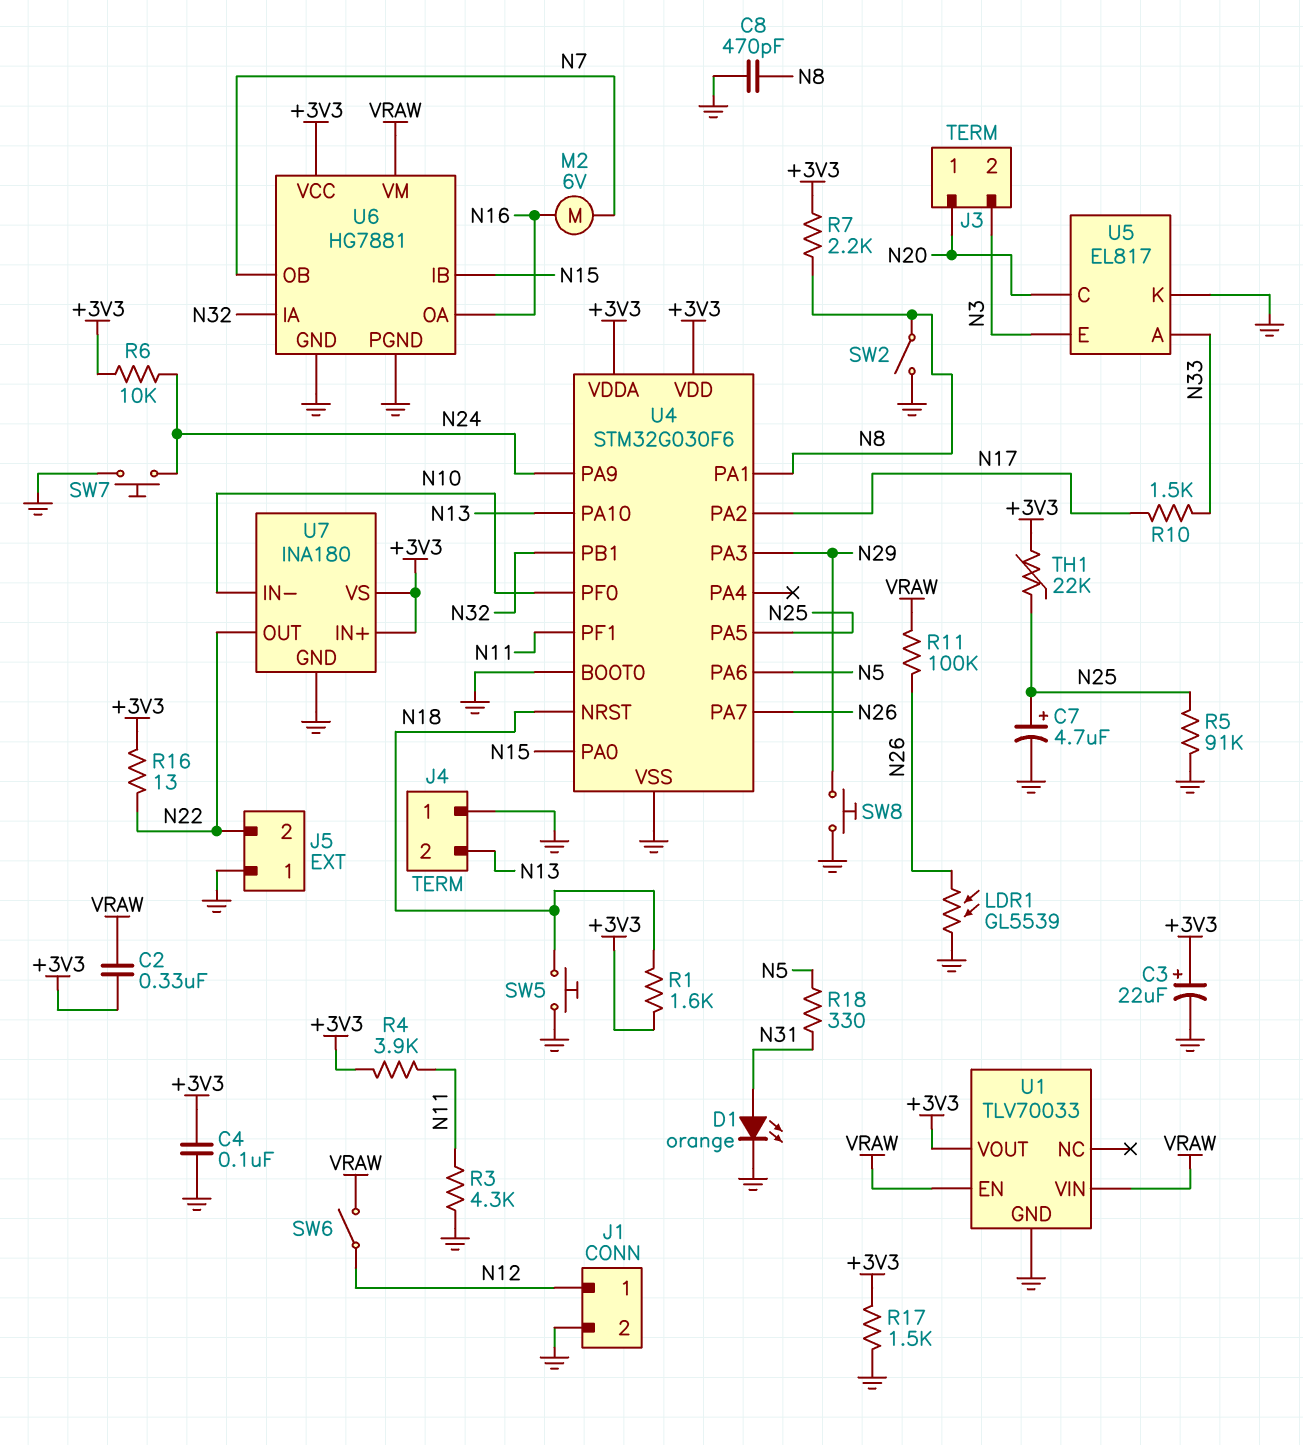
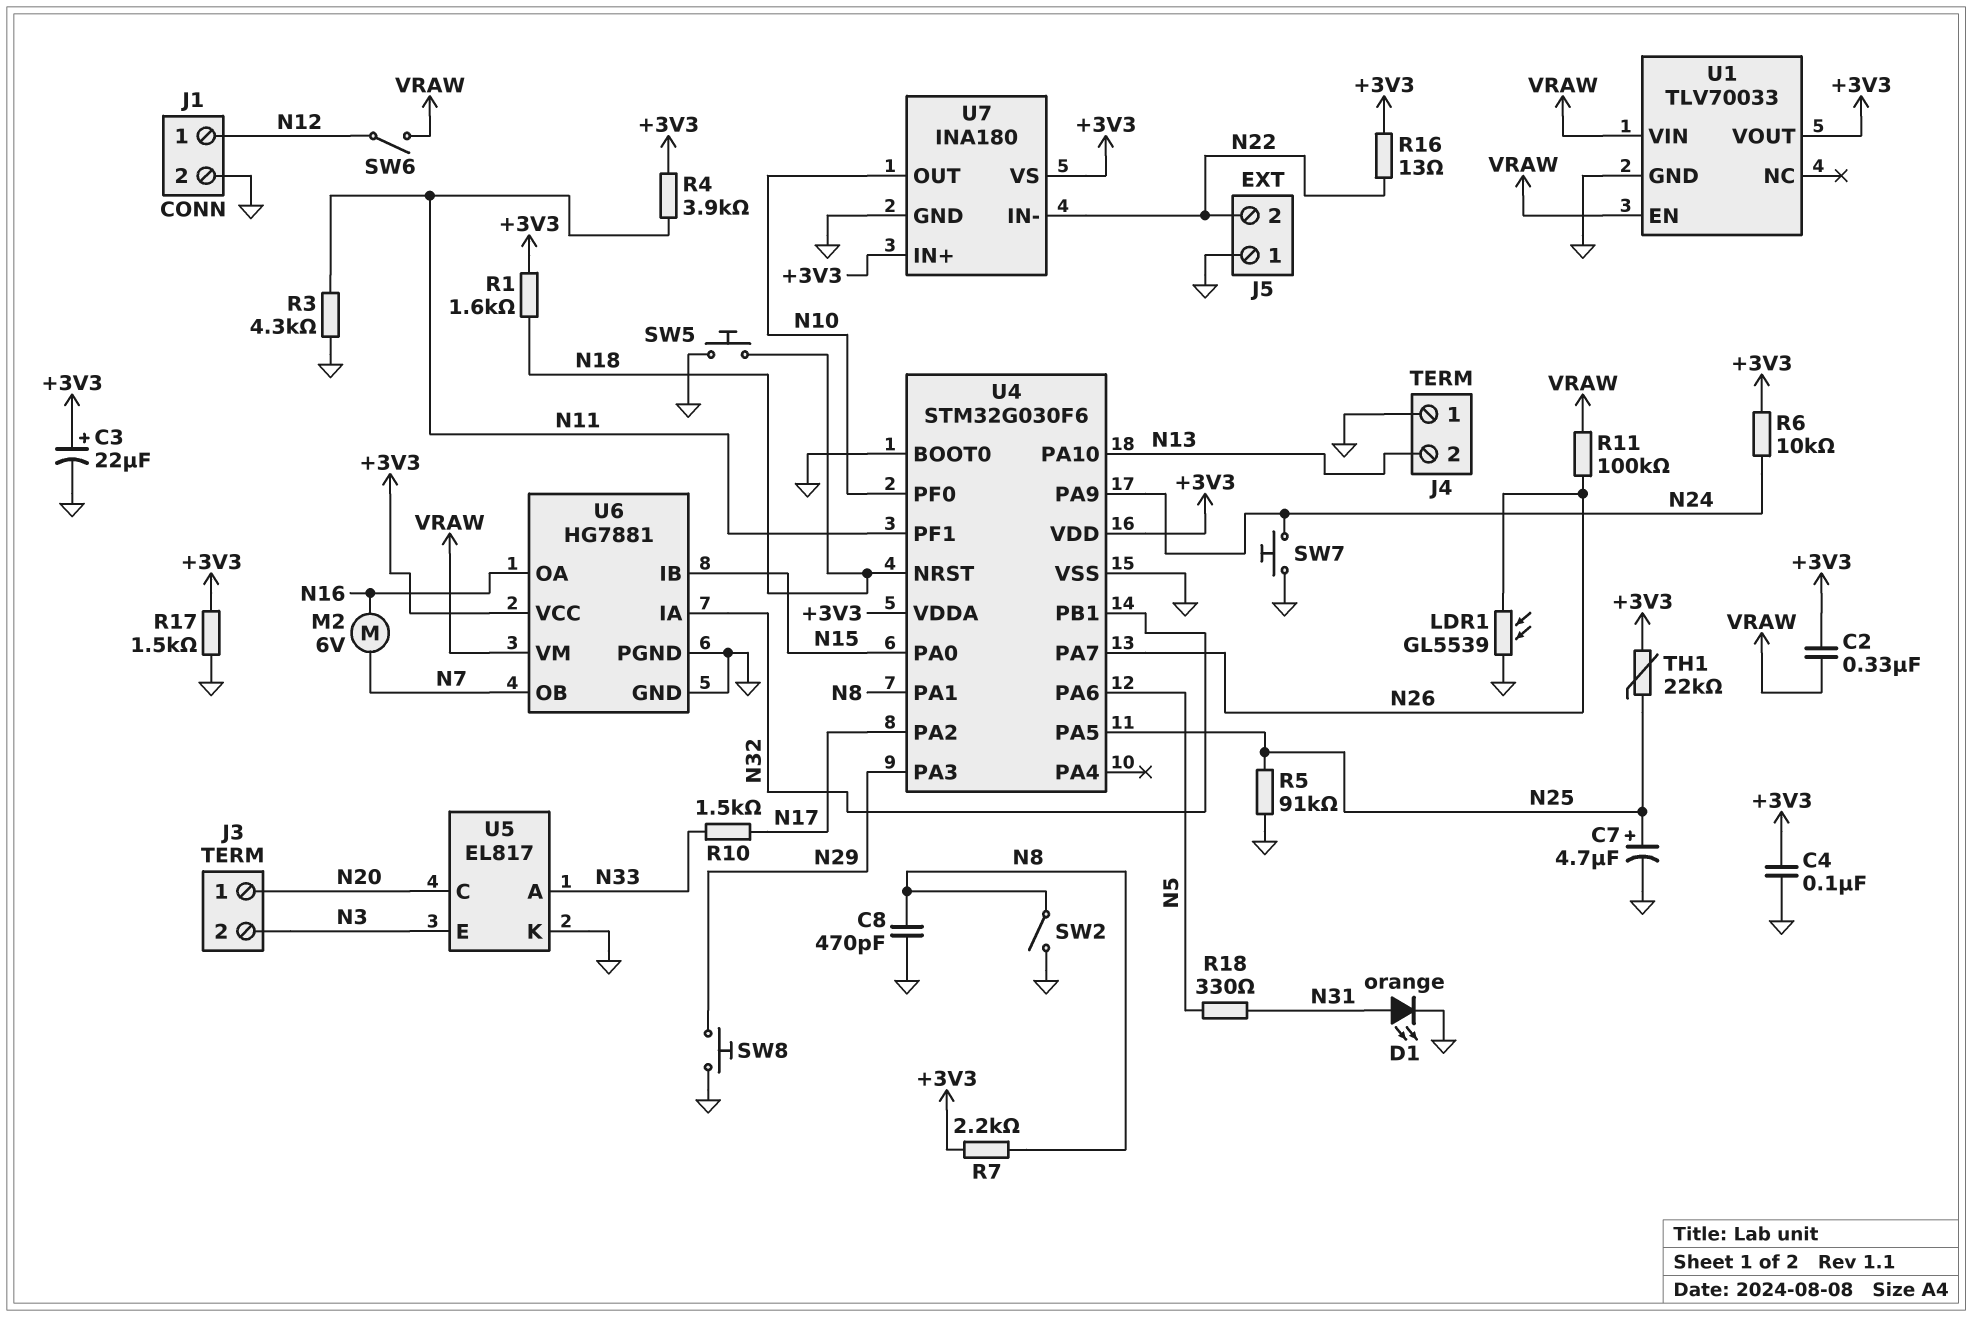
U7 pin IN-: N10 -> N22
U7 pin OUT: N22 -> N10

